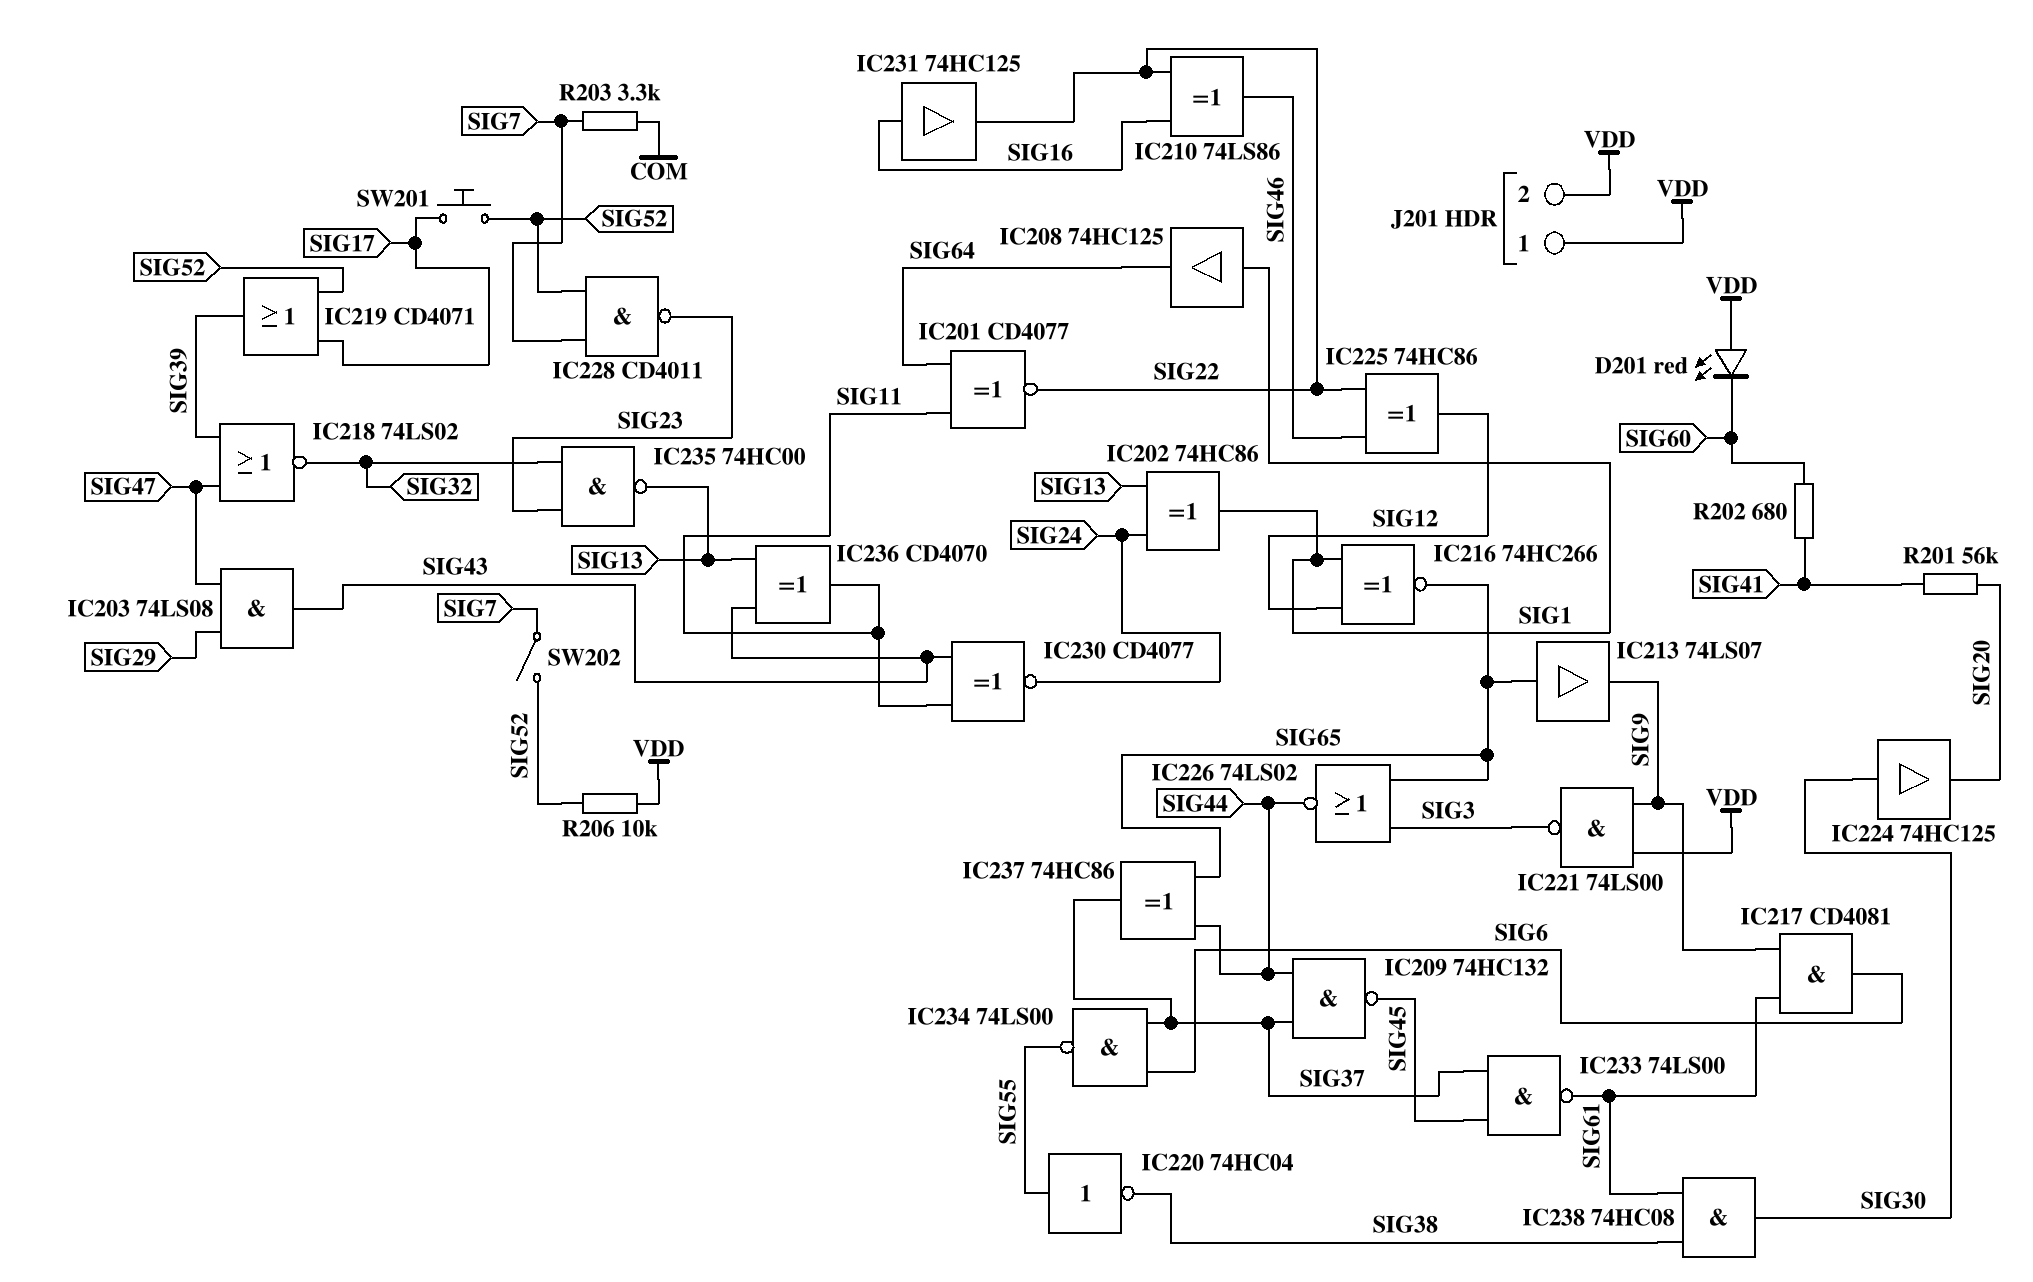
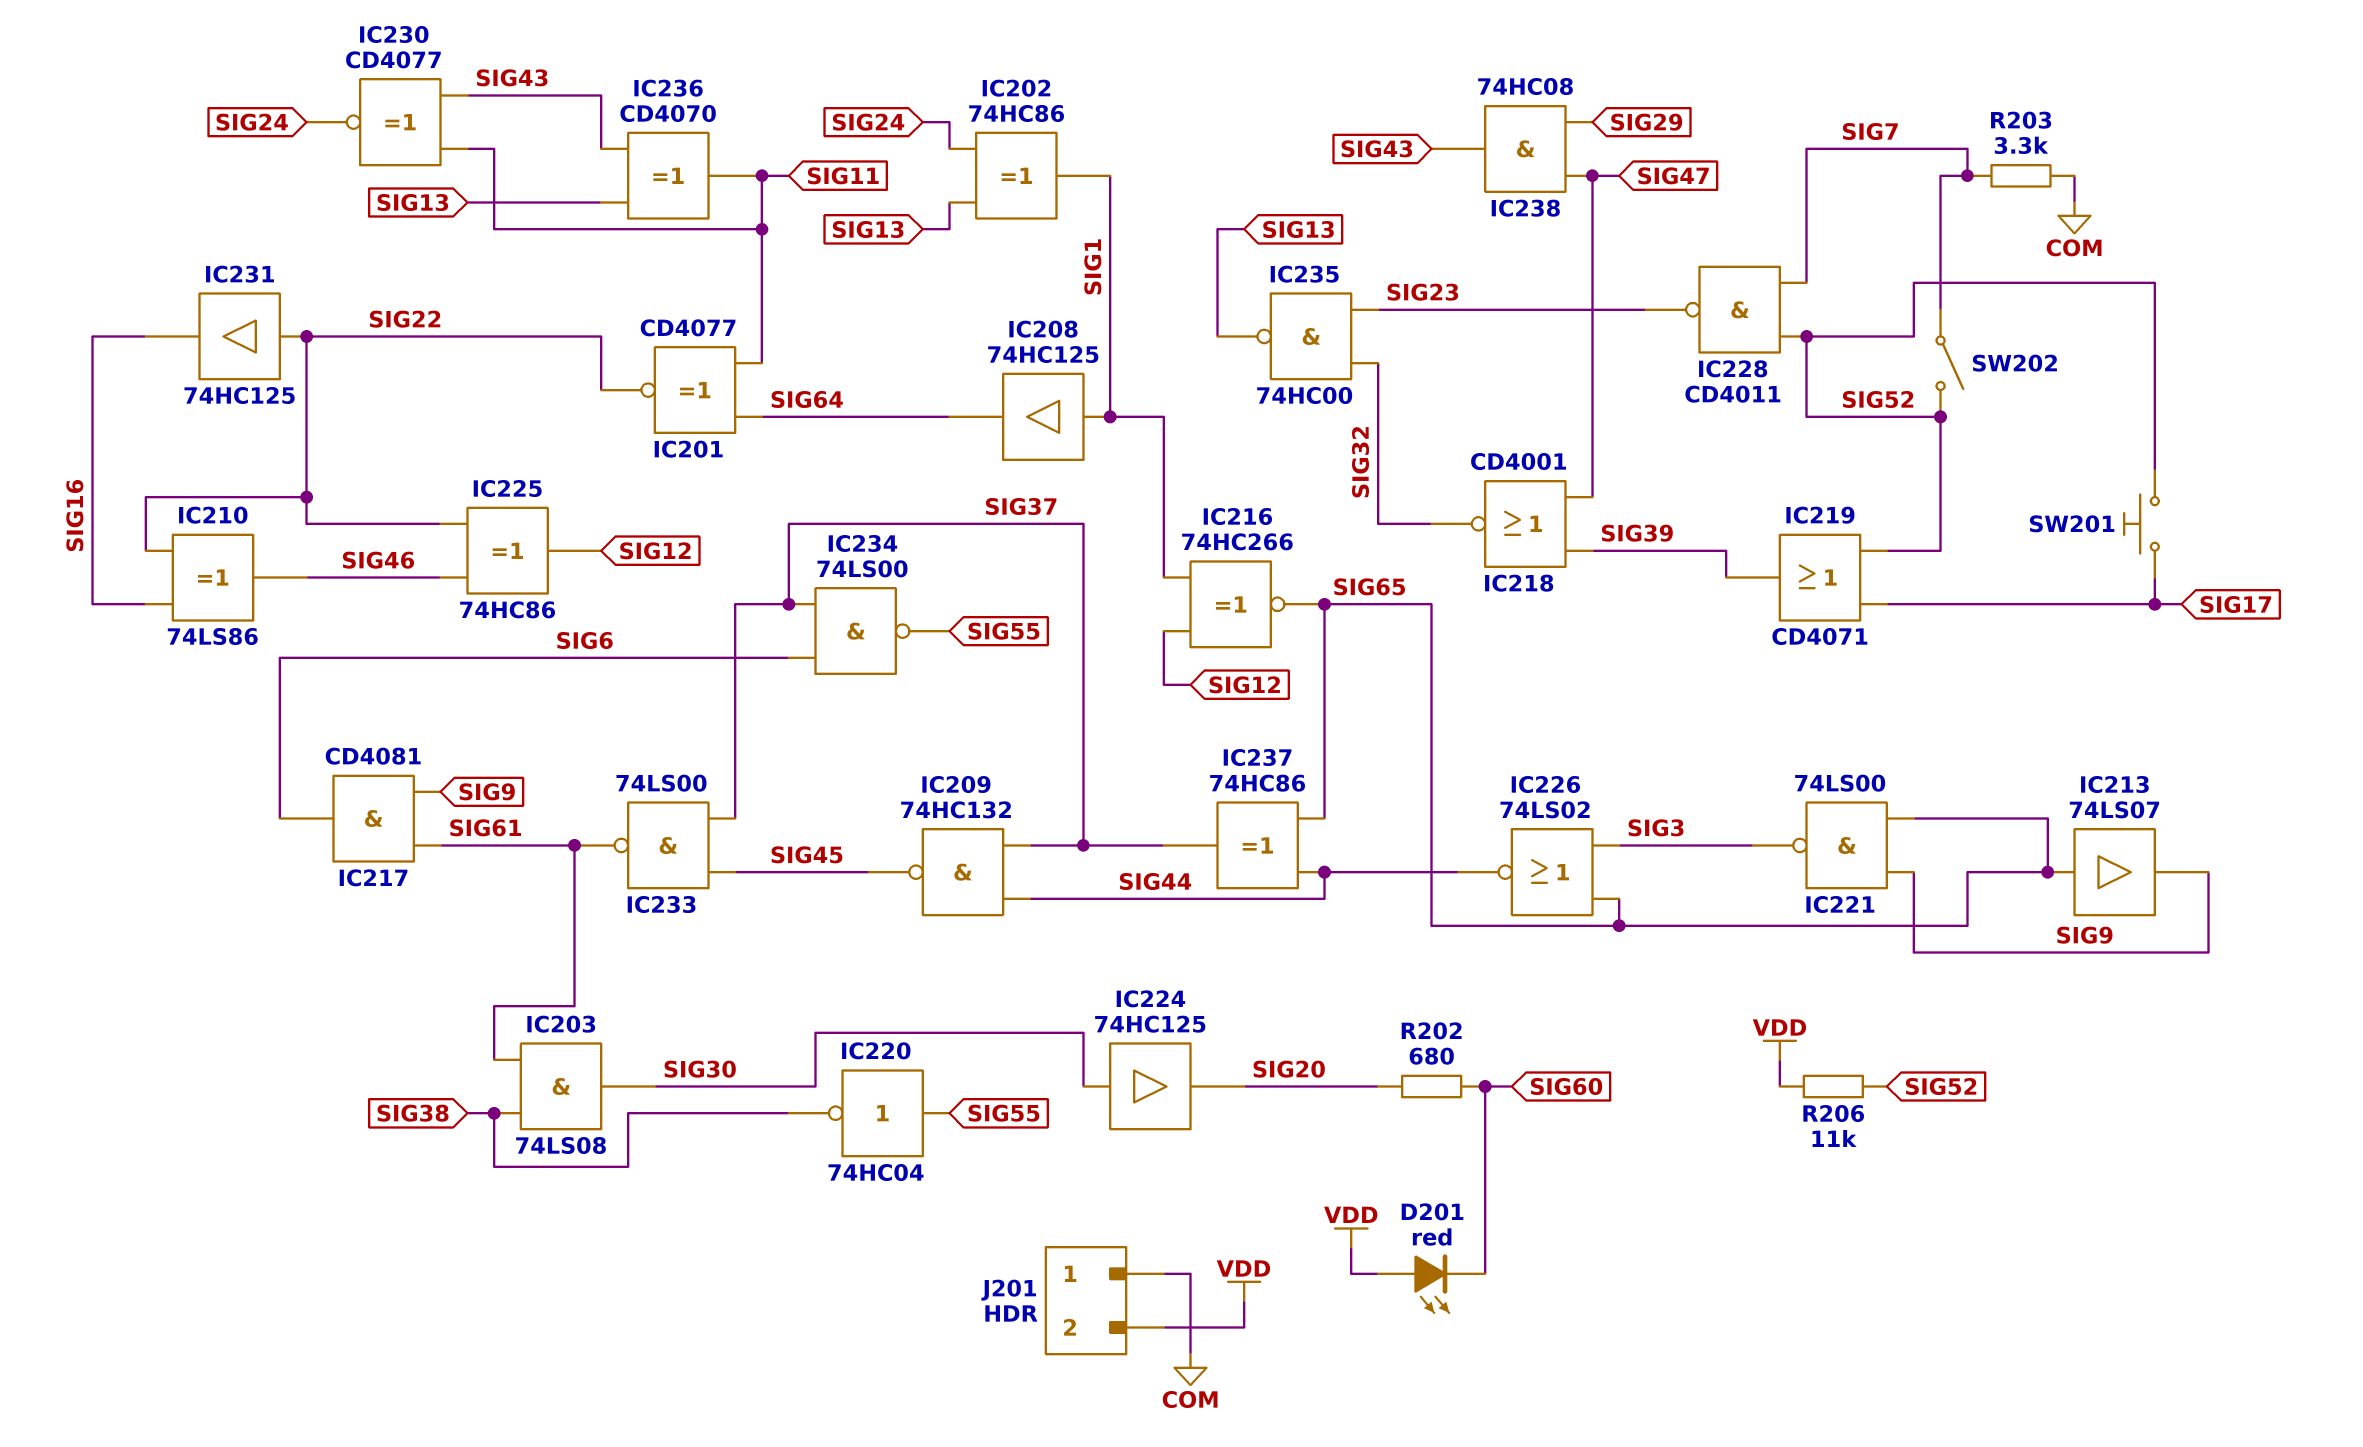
IC203: AND 74LS08 (in SIG29, in SIG47, out SIG43) -> AND 74LS08 (in SIG38, in SIG61, out SIG30)
IC218: NOR 74LS02 (in SIG39, in SIG47, out SIG32) -> NOR CD4001 (in SIG39, in SIG47, out SIG32)
IC221: NAND 74LS00 (in SIG9, in VDD, out SIG3) -> NAND 74LS00 (in SIG9, in SIG65, out SIG3)
IC231: buffer 74HC125 (in SIG16, out SIG22) -> buffer 74HC125 (in SIG22, out SIG16)
IC238: AND 74HC08 (in SIG38, in SIG61, out SIG30) -> AND 74HC08 (in SIG29, in SIG47, out SIG43)
J201 pin 1: VDD -> COM
R201: 56k (SIG20, SIG41) -> none
R202: 680 (SIG41, SIG60) -> 680 (SIG20, SIG60)
R206: 10k (SIG52, VDD) -> 11k (SIG52, VDD)

